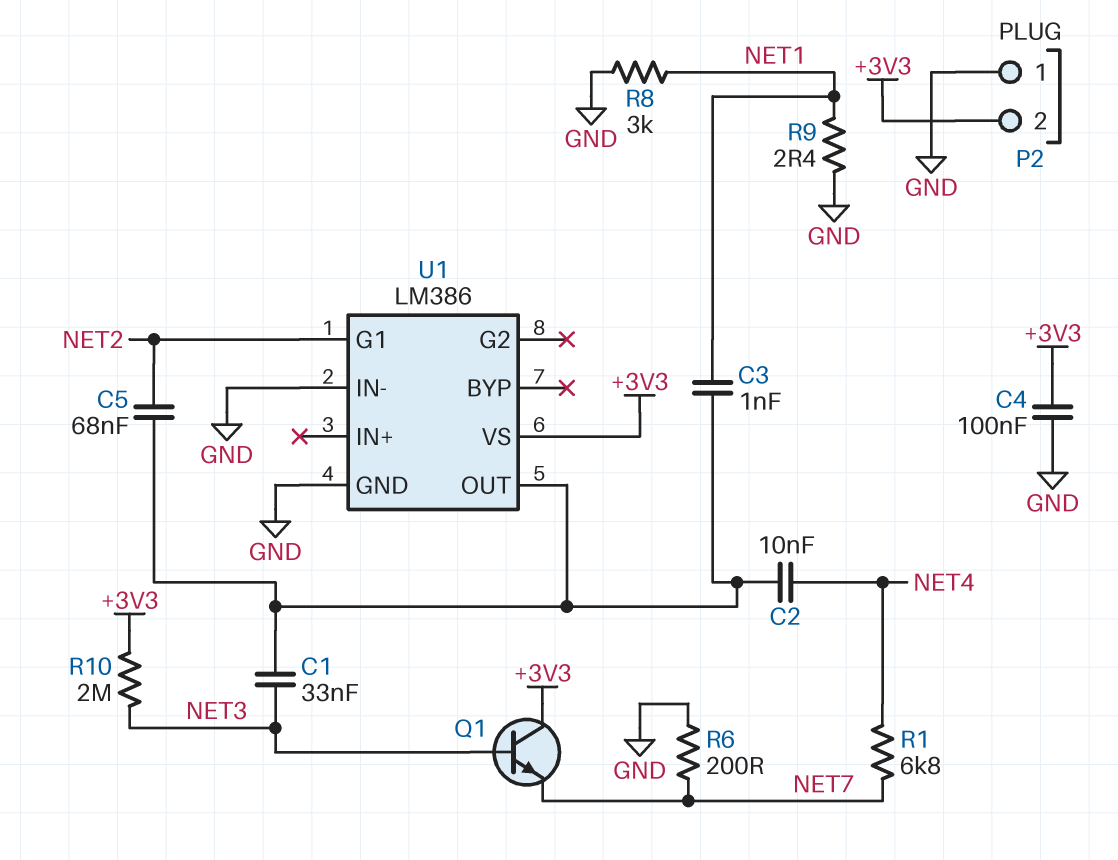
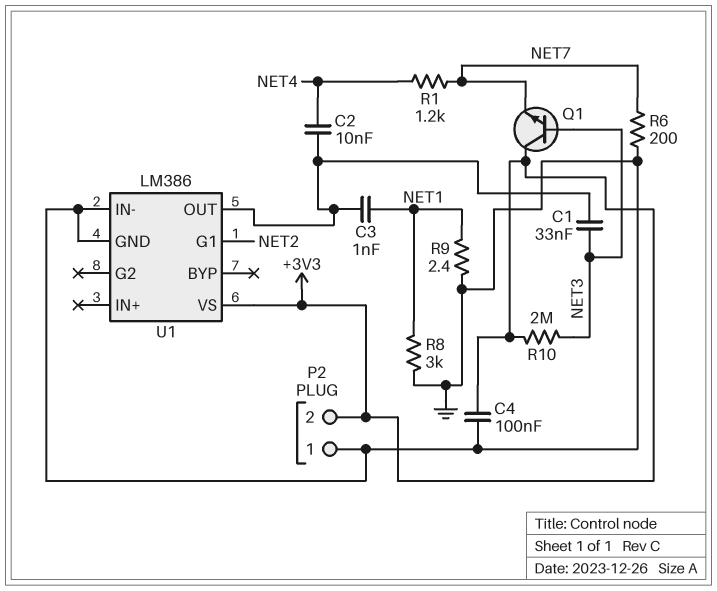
C5: 68nF (NET2, U1/OUT) -> none
R1: 6.8k (NET4, NET7) -> 1.2k (NET4, NET7)

